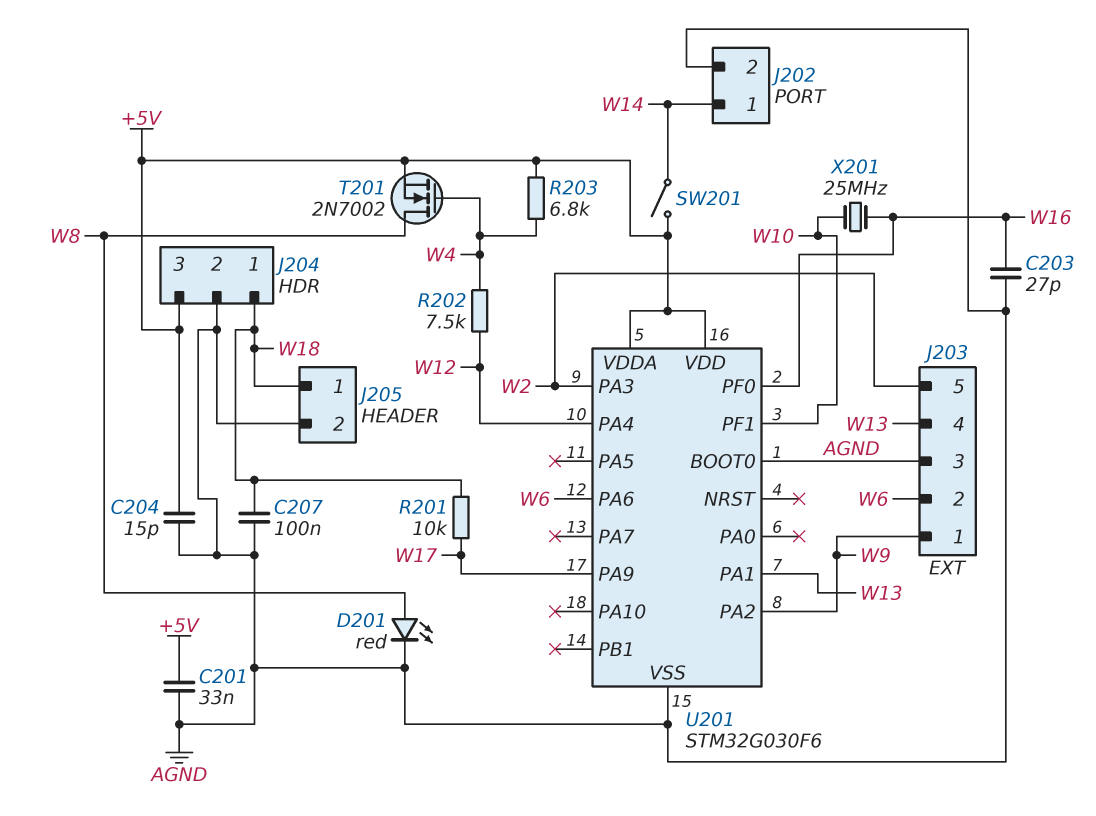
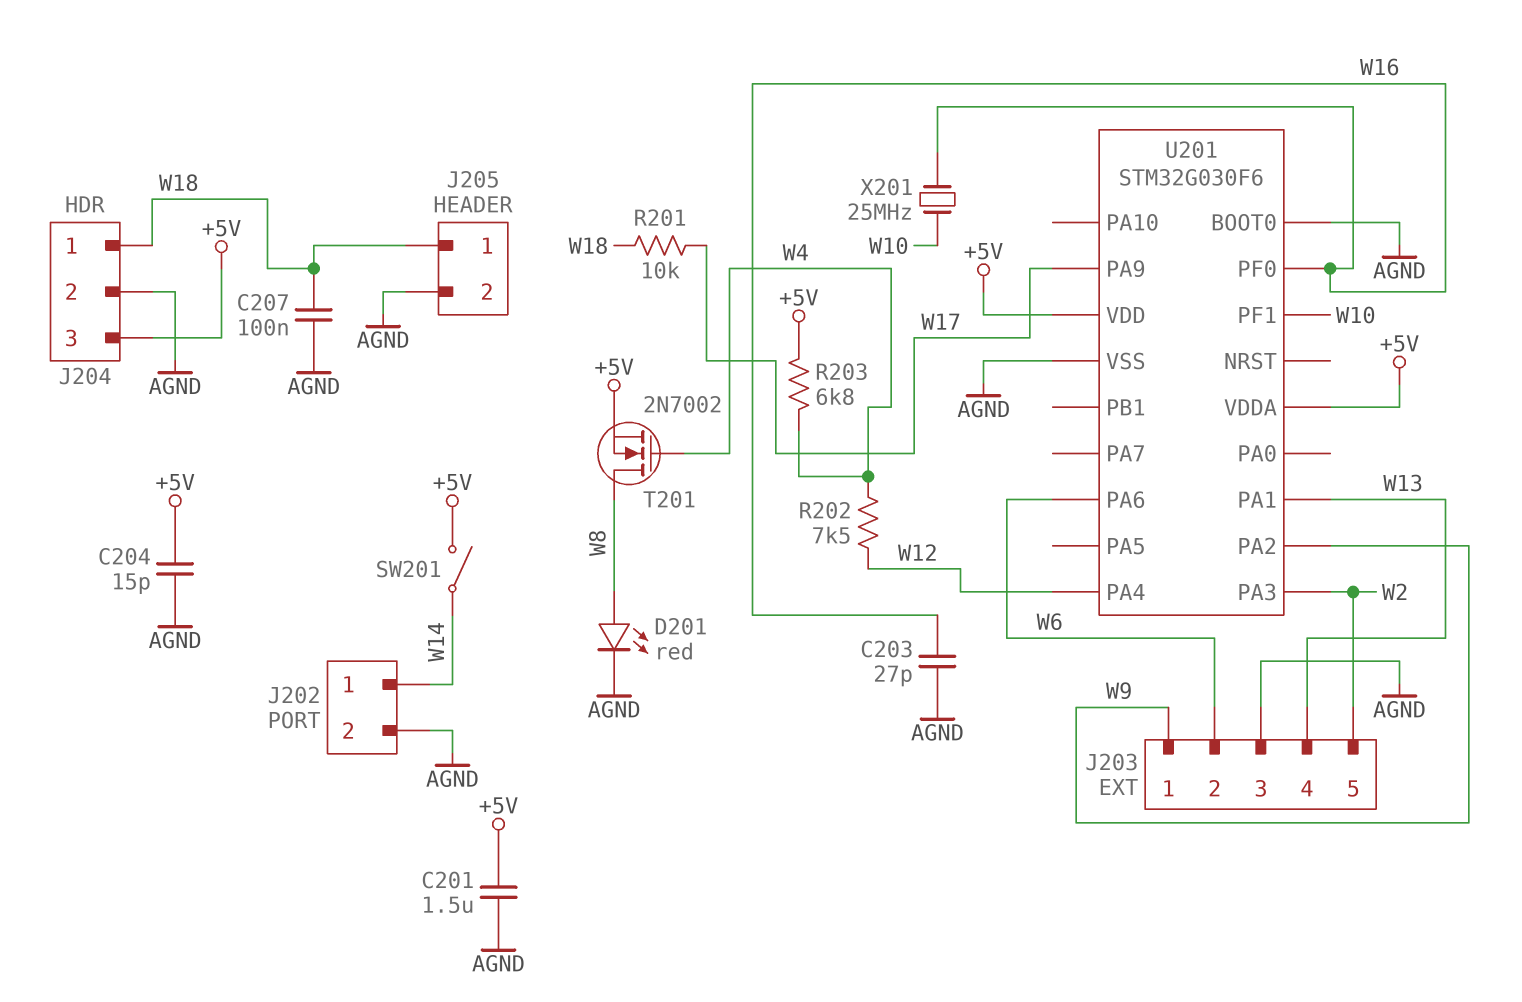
C201: 33nF (+5V, AGND) -> 1.5uF (+5V, AGND)

